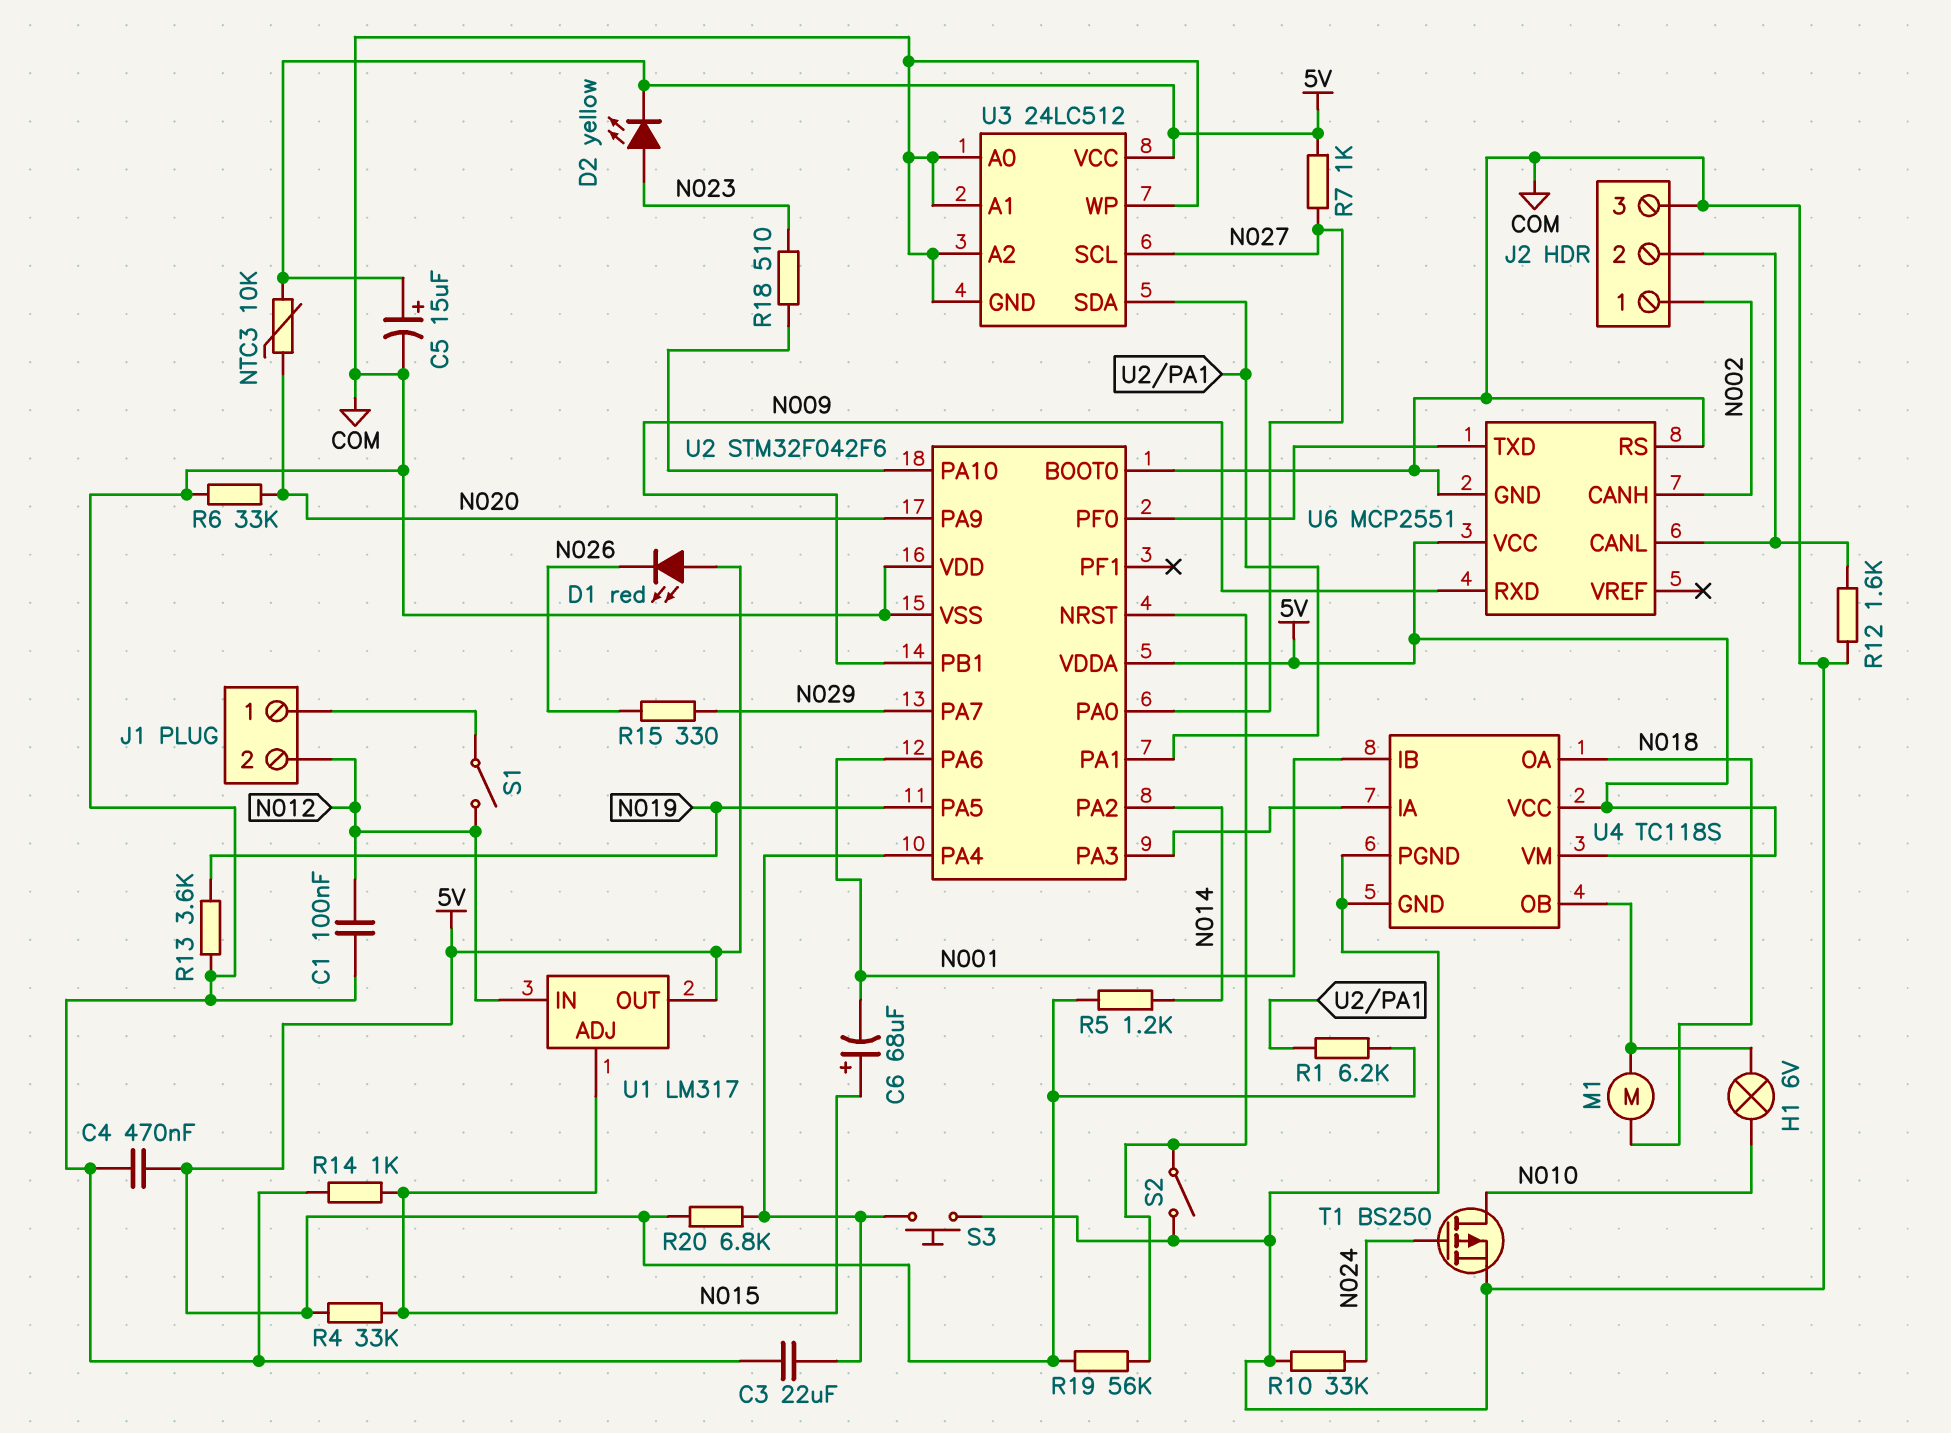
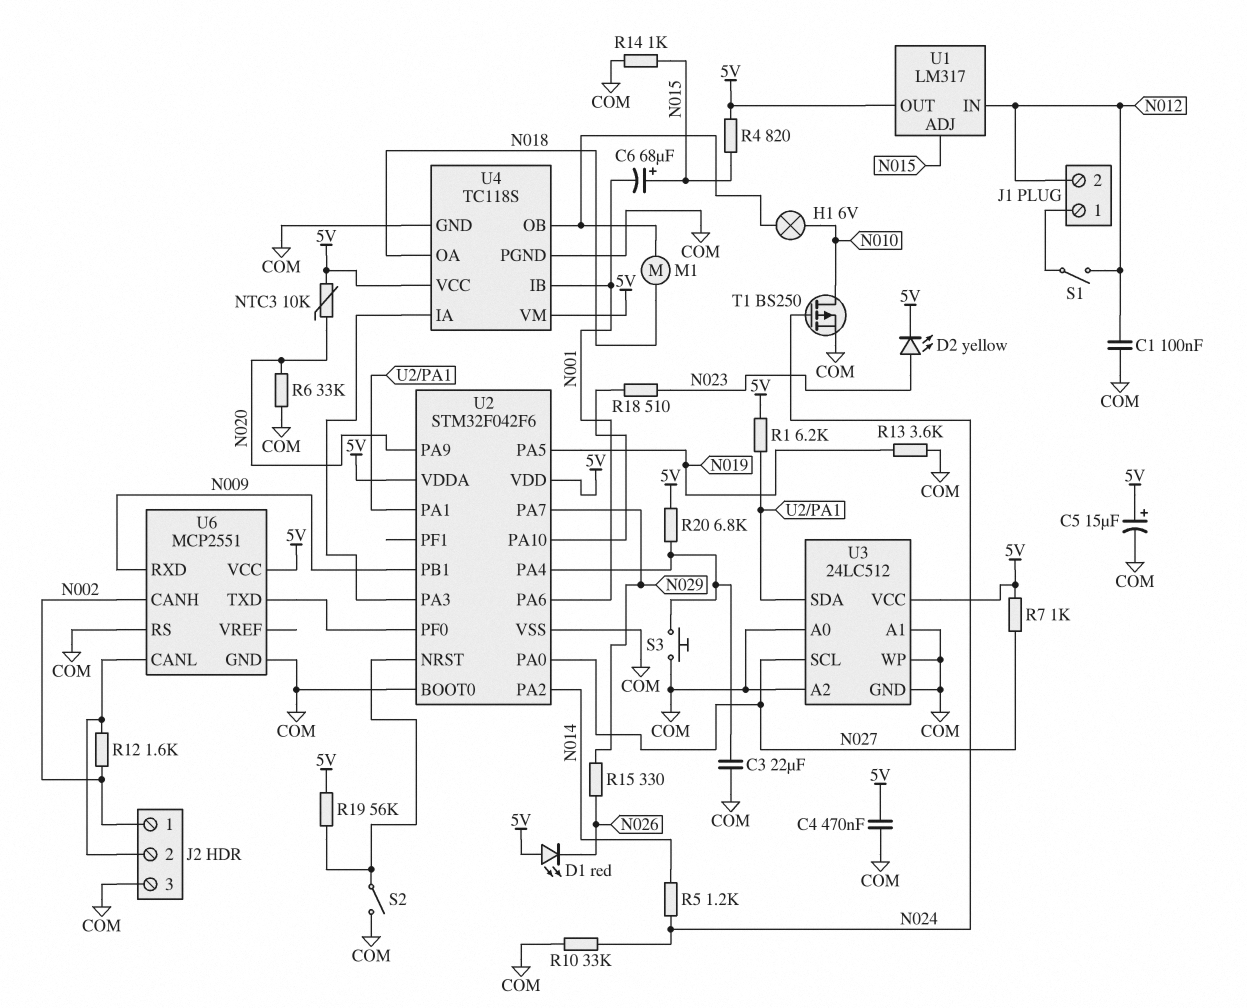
R4: 33k (5V, N015) -> 820 (5V, N015)
R5: 1.2k (5V, N014) -> 1.2k (N014, N024)
R12: 1.6k (COM, J2/2) -> 1.6k (J2/2, N002)
U2 pin VDD: COM -> 5V

